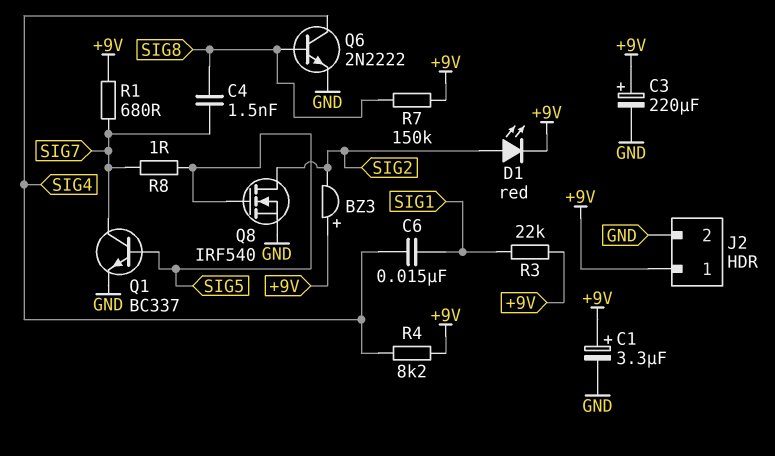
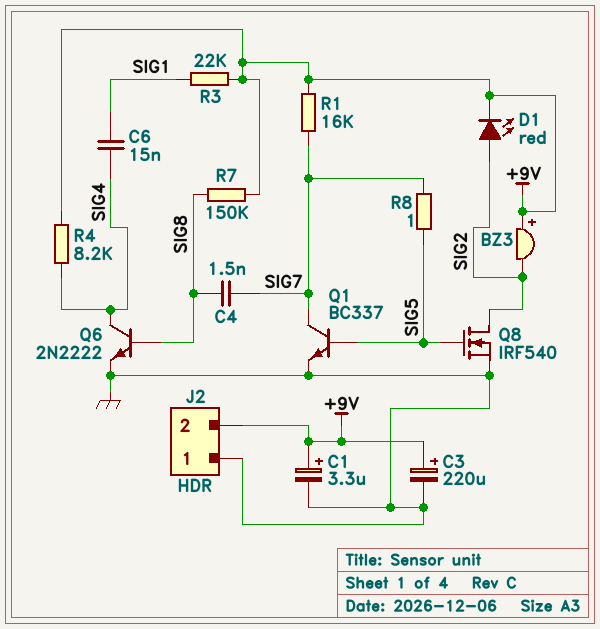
J2 pin 1: +9V -> GND
J2 pin 2: GND -> +9V
R1: 680 (+9V, SIG7) -> 16k (+9V, SIG7)

